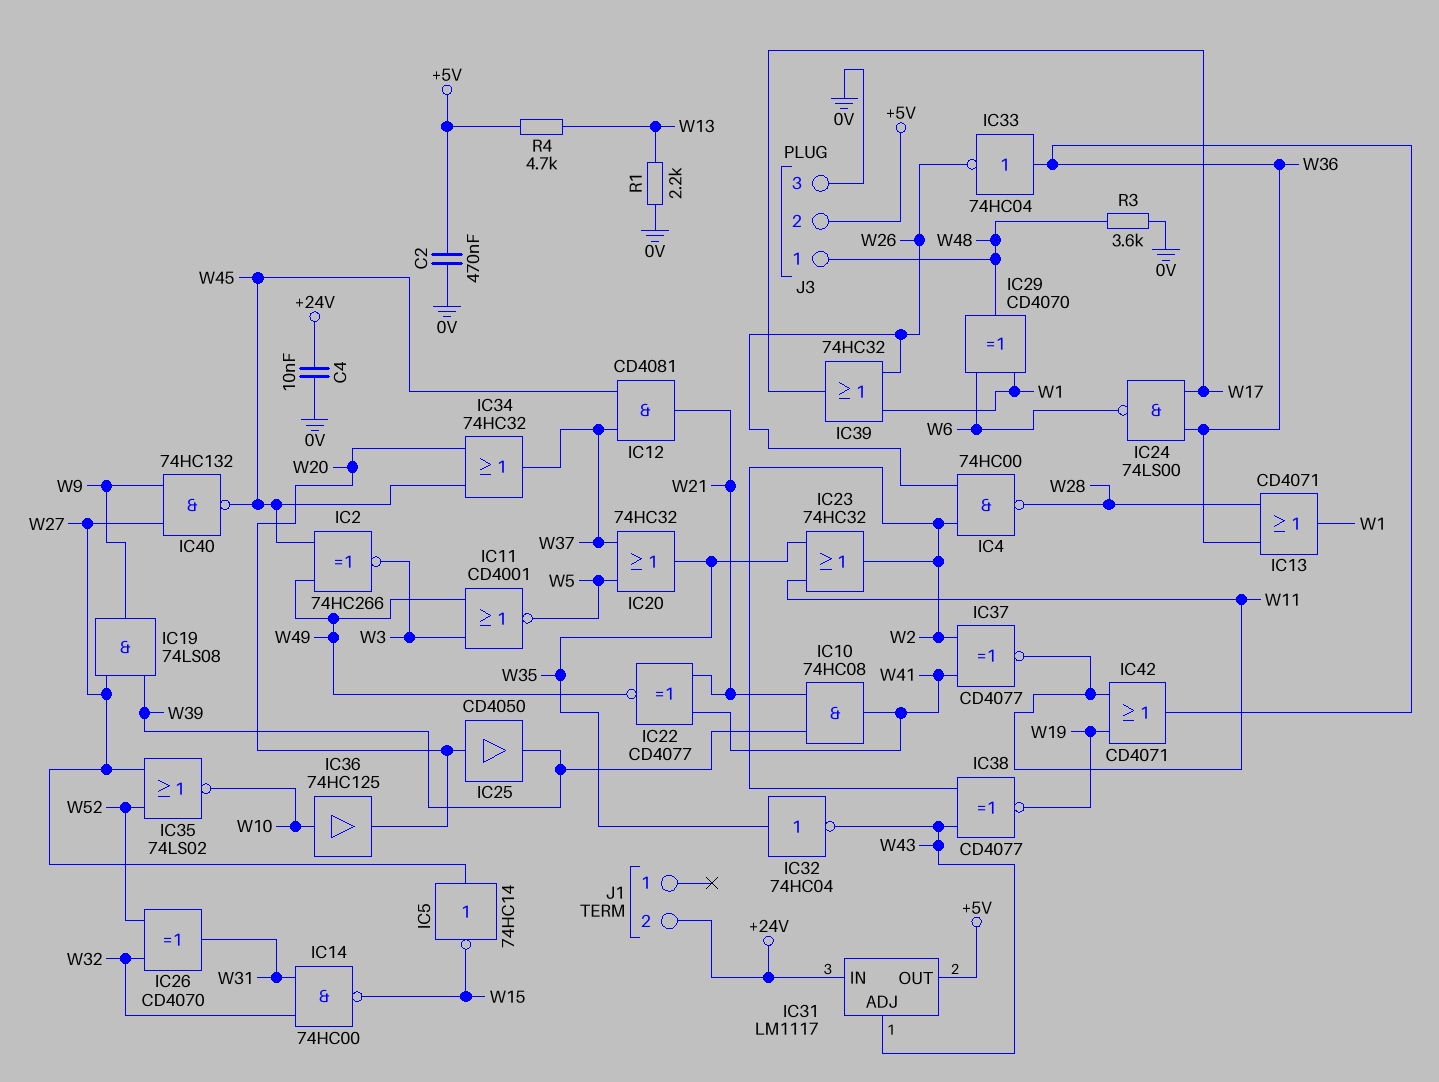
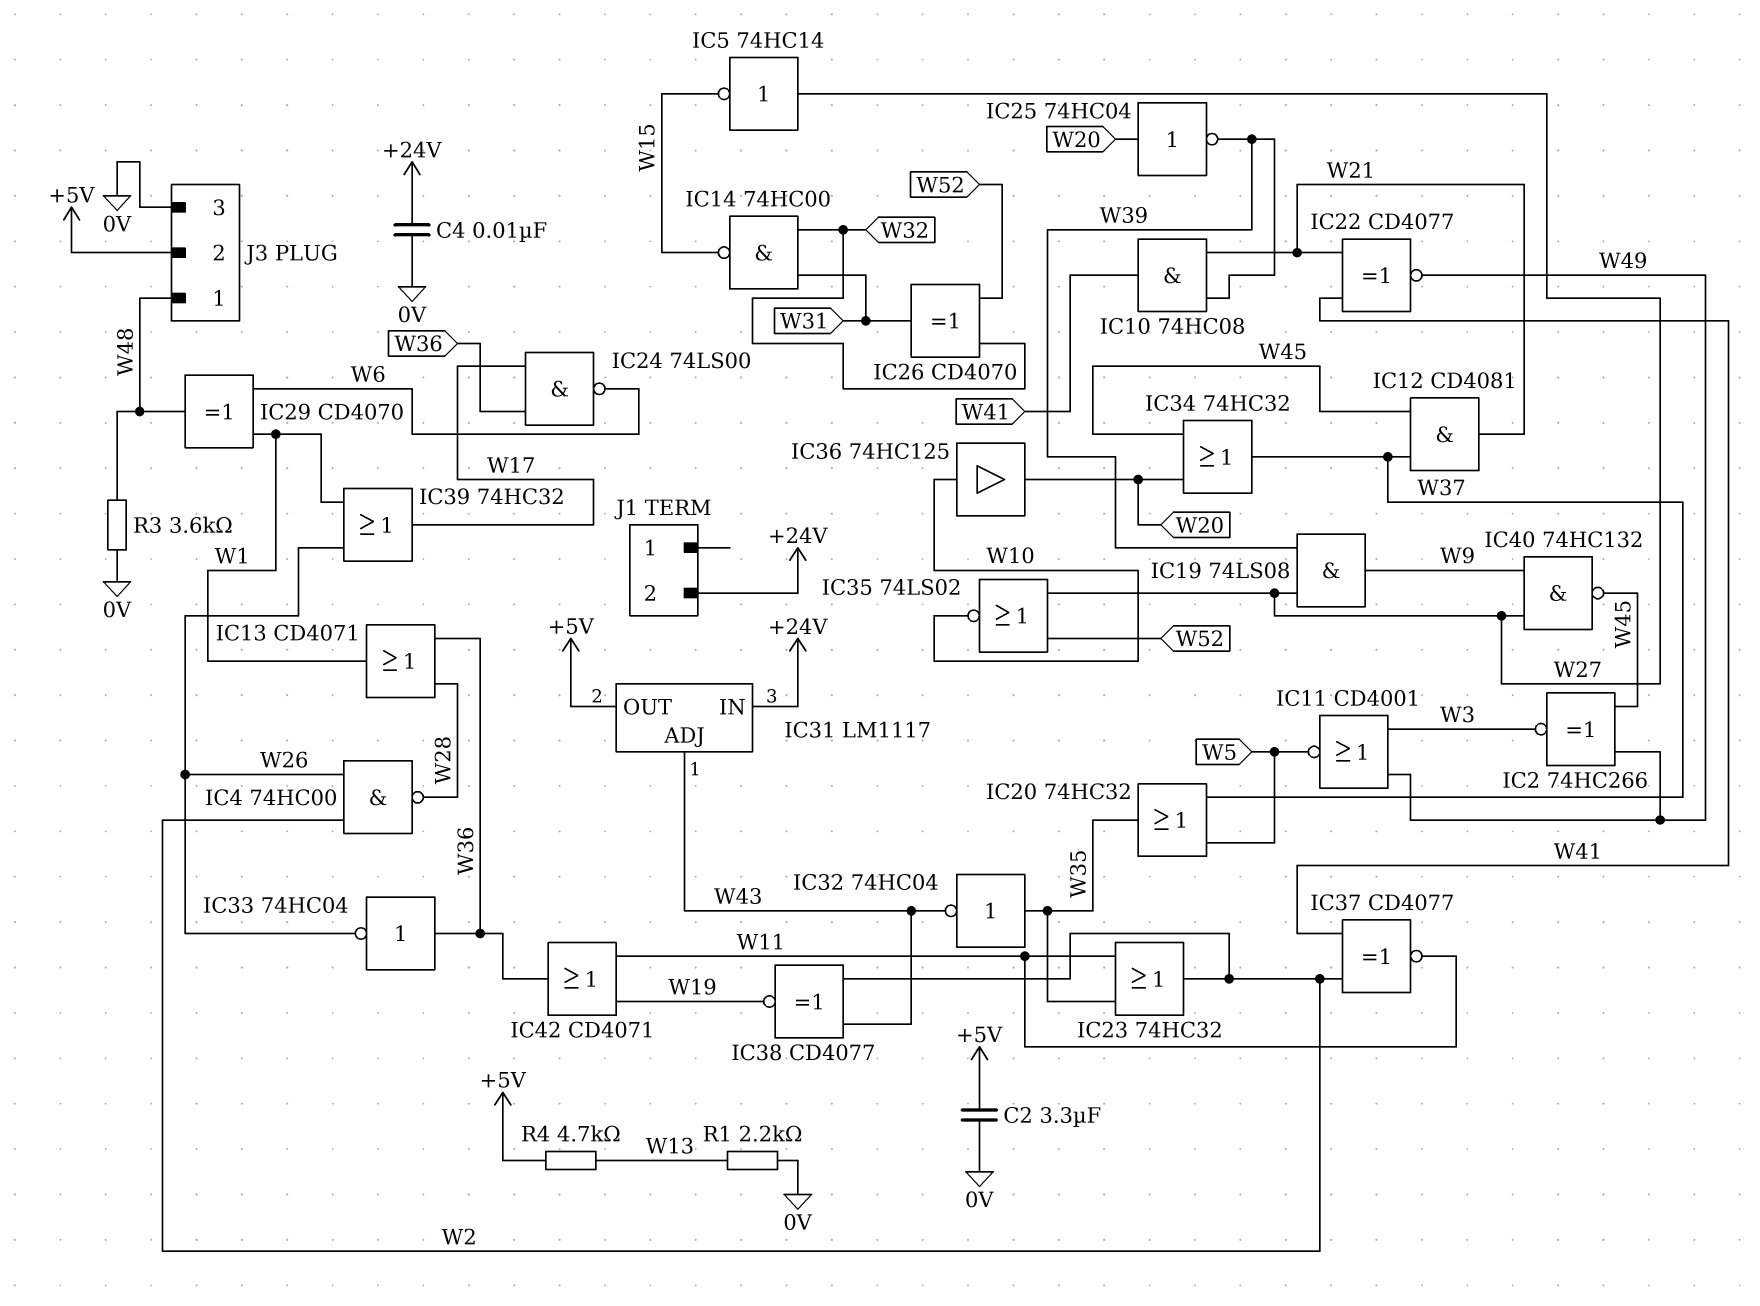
C2: 470nF (+5V, 0V) -> 3.3uF (+5V, 0V)
IC25: buffer CD4050 (in W20, out W39) -> NOT 74HC04 (in W20, out W39)

